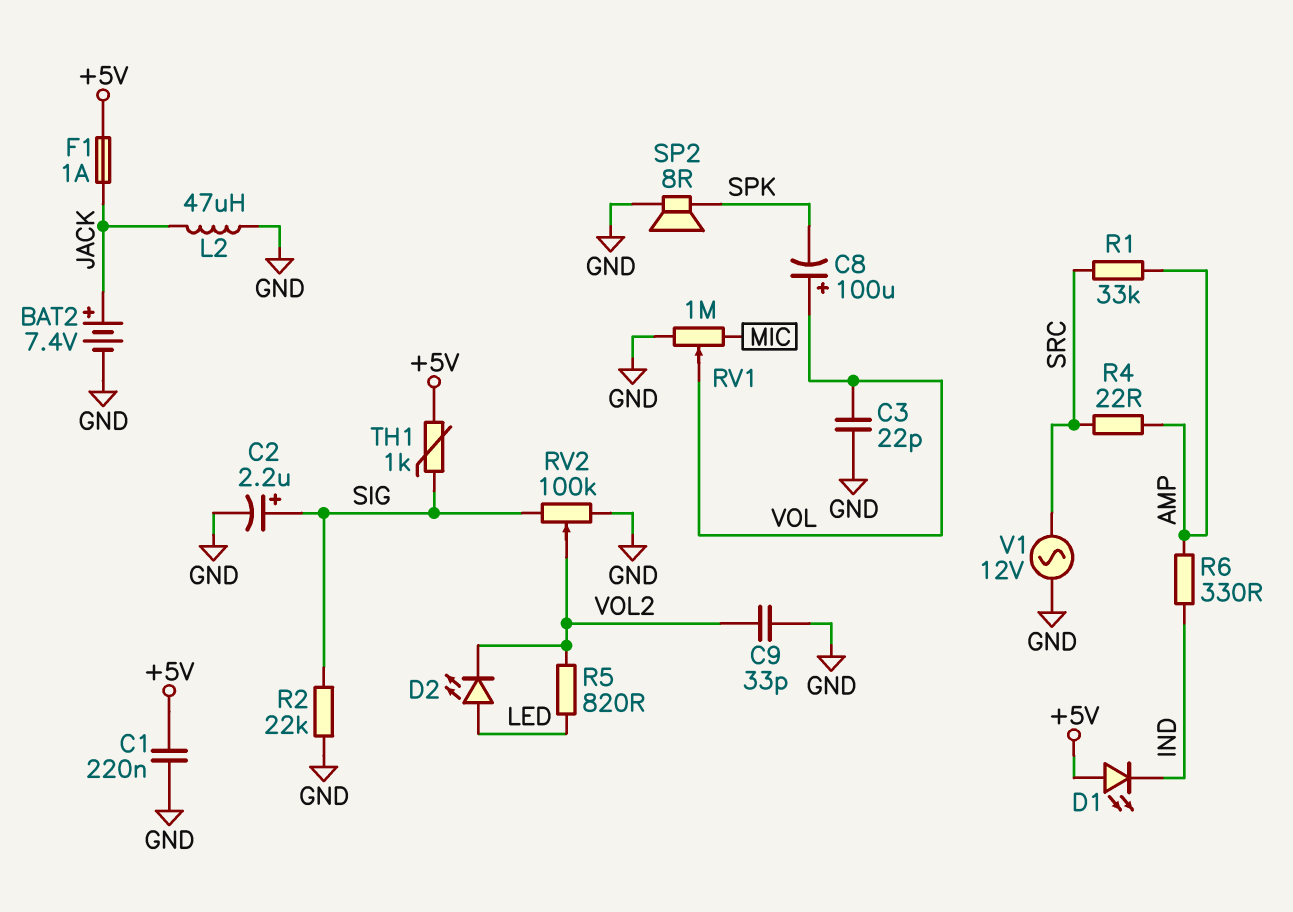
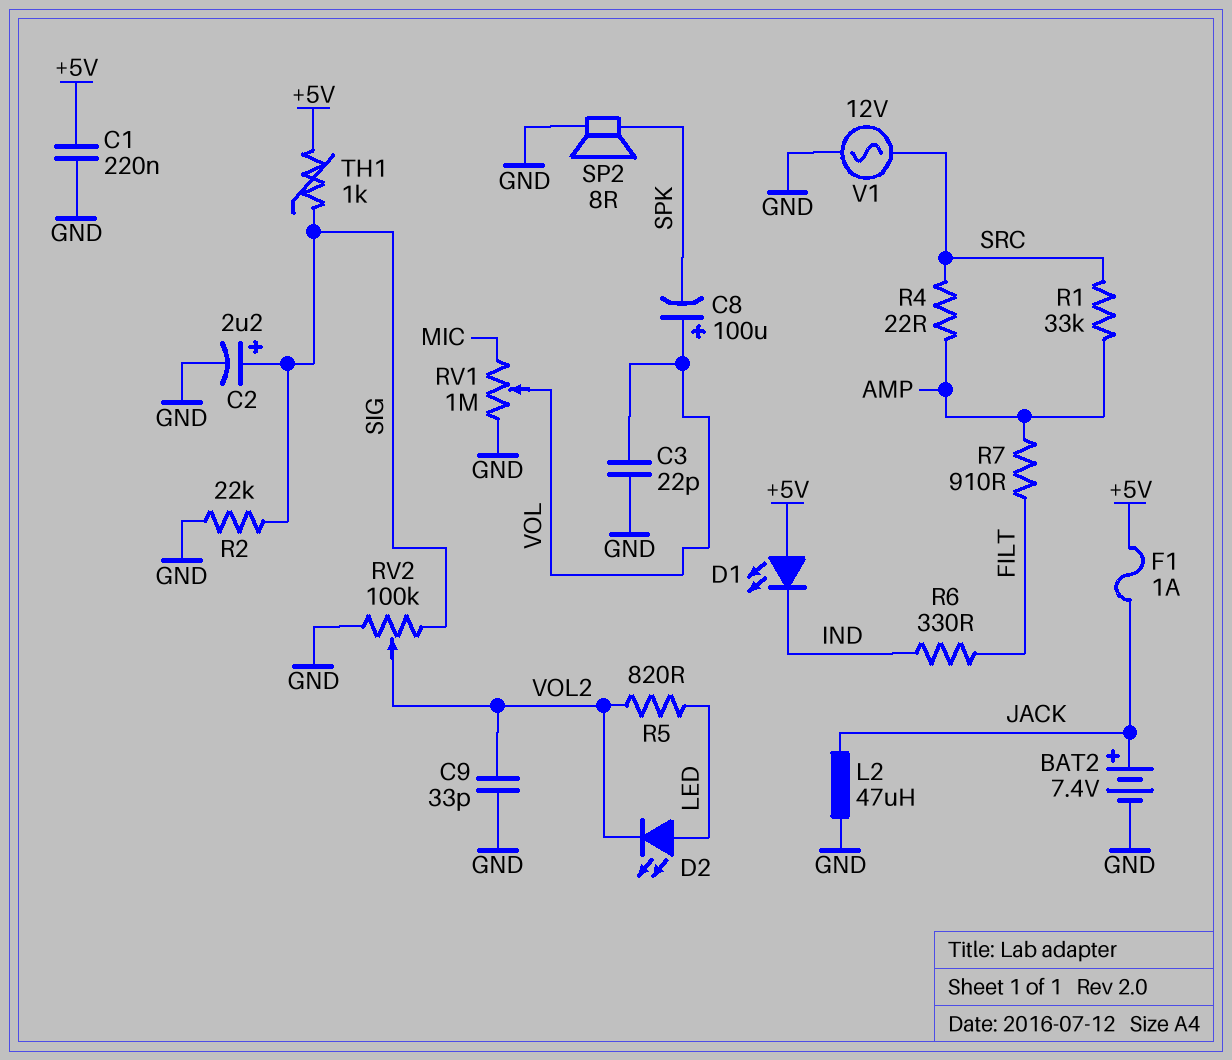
R6: 330 (AMP, IND) -> 330 (FILT, IND)
R7: none -> 910 (AMP, FILT)

